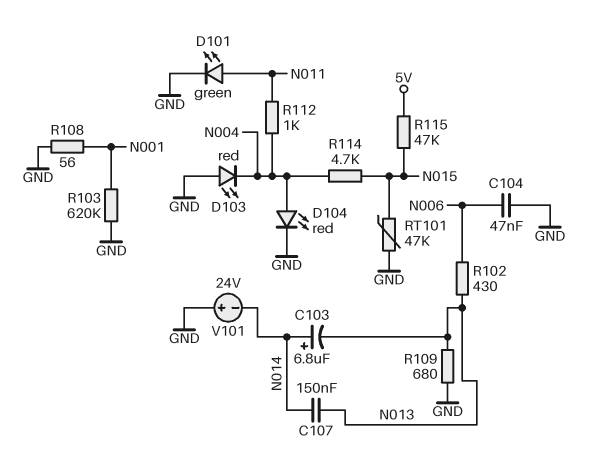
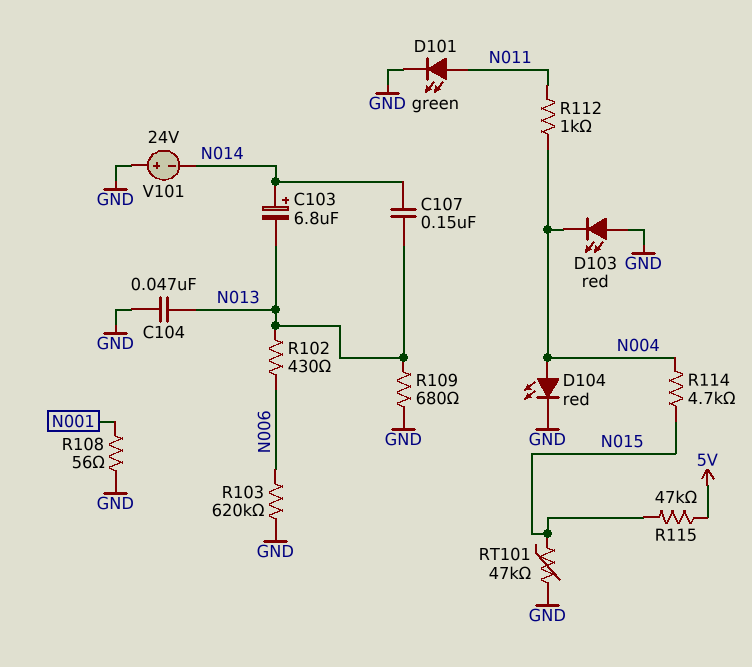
C104: 47nF (GND, N006) -> 47nF (GND, N013)
R103: 620k (GND, N001) -> 620k (GND, N006)

